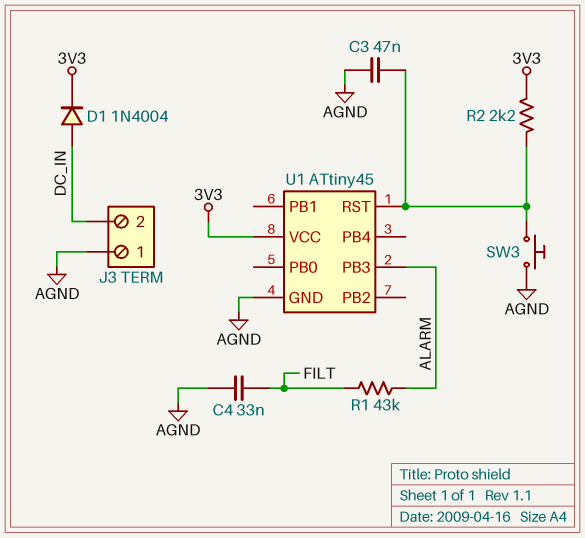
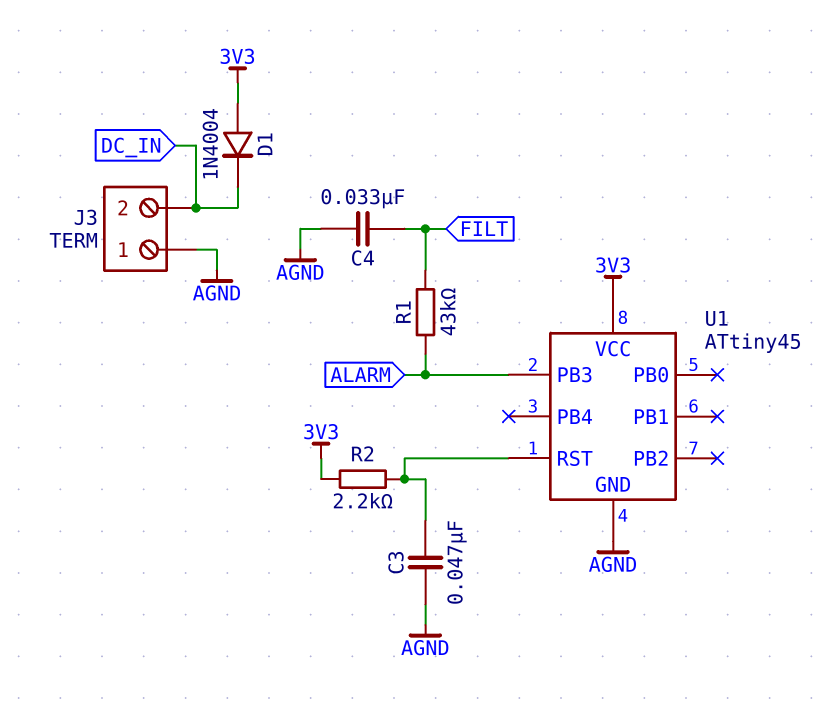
D1: diode 1N4004 (A DC_IN, K 3V3) -> diode 1N4004 (A 3V3, K DC_IN)
SW3: button (AGND, U1/RST) -> none

